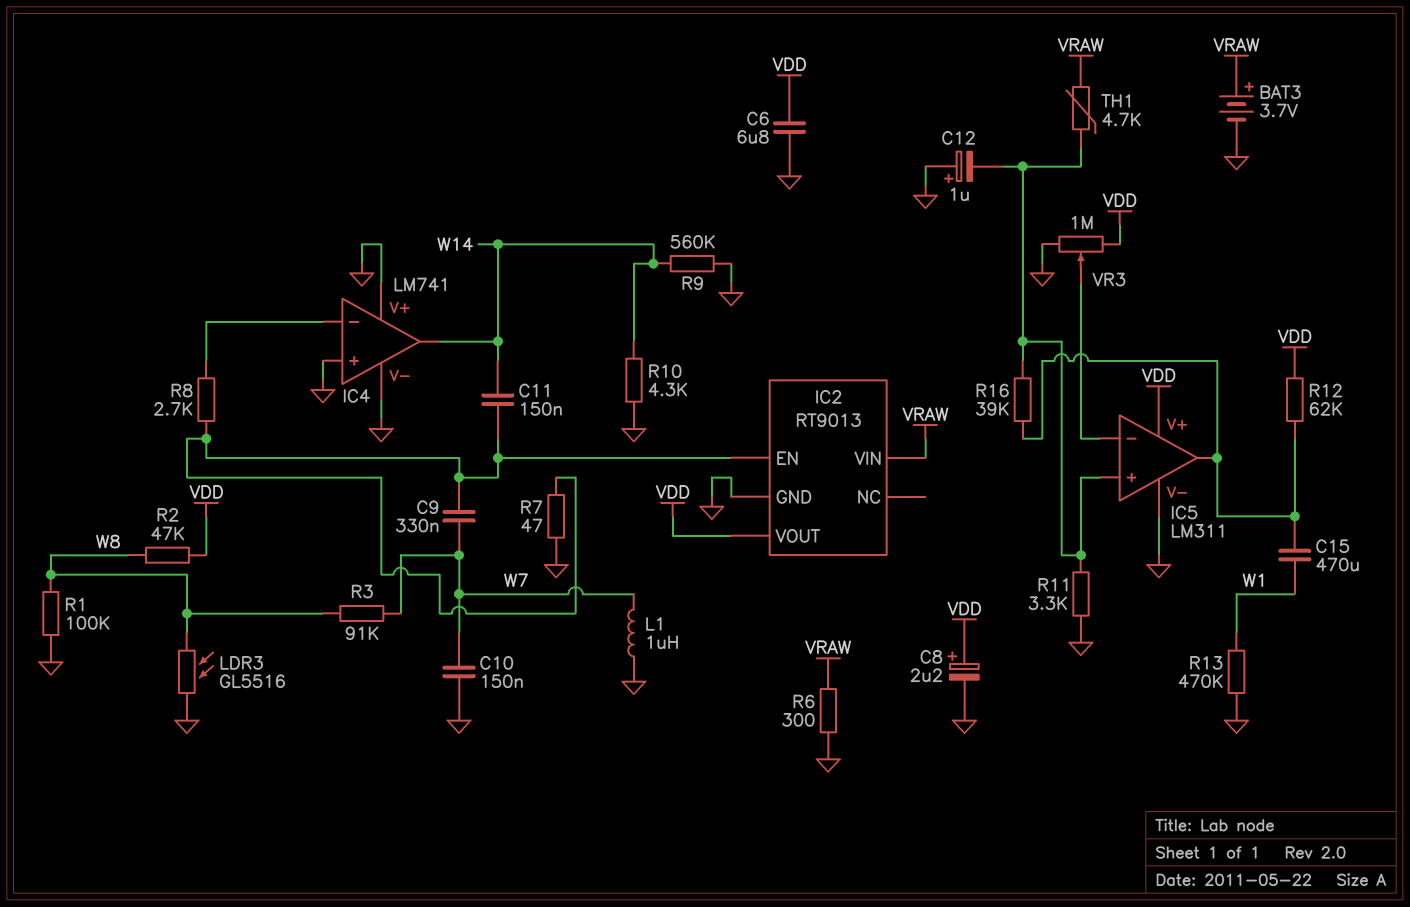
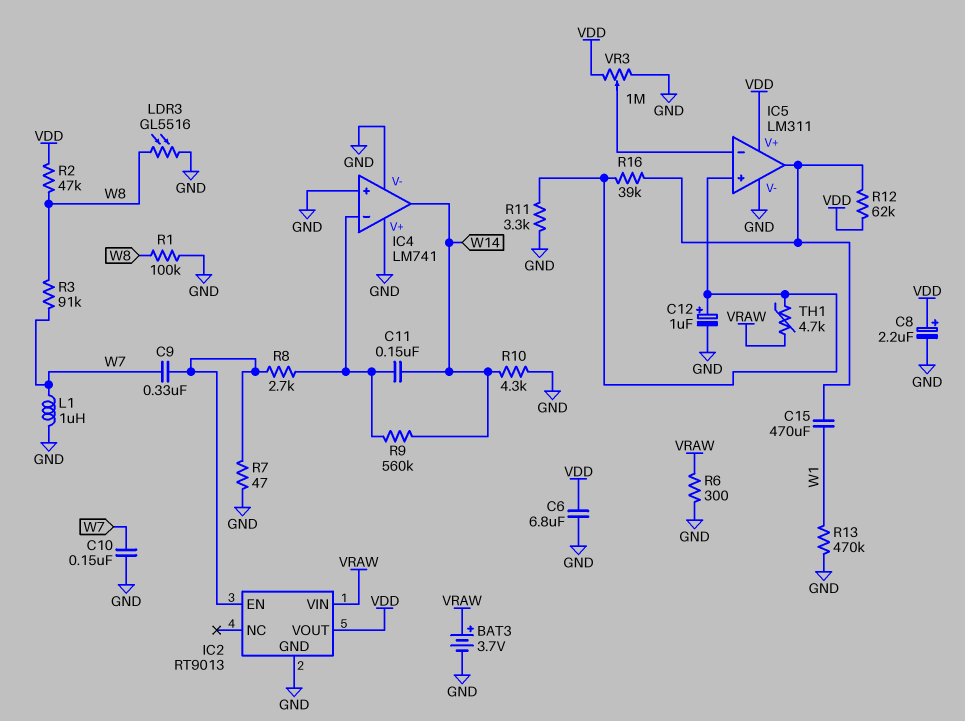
C11: 150nF (IC2/EN, W14) -> 150nF (IC4/in-, W14)
C12: 1uF (plus GND, minus IC5/in+) -> 1uF (plus IC5/in+, minus GND)
R9: 560k (GND, W14) -> 560k (IC4/in-, W14)

